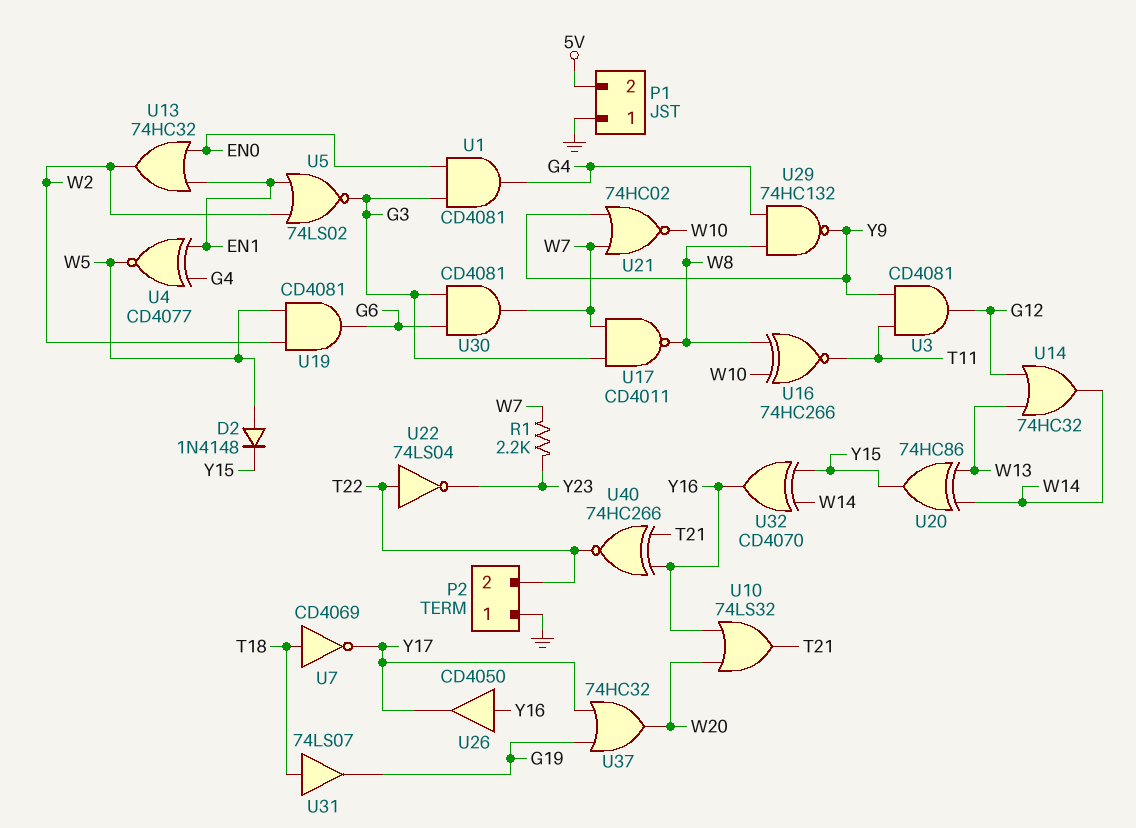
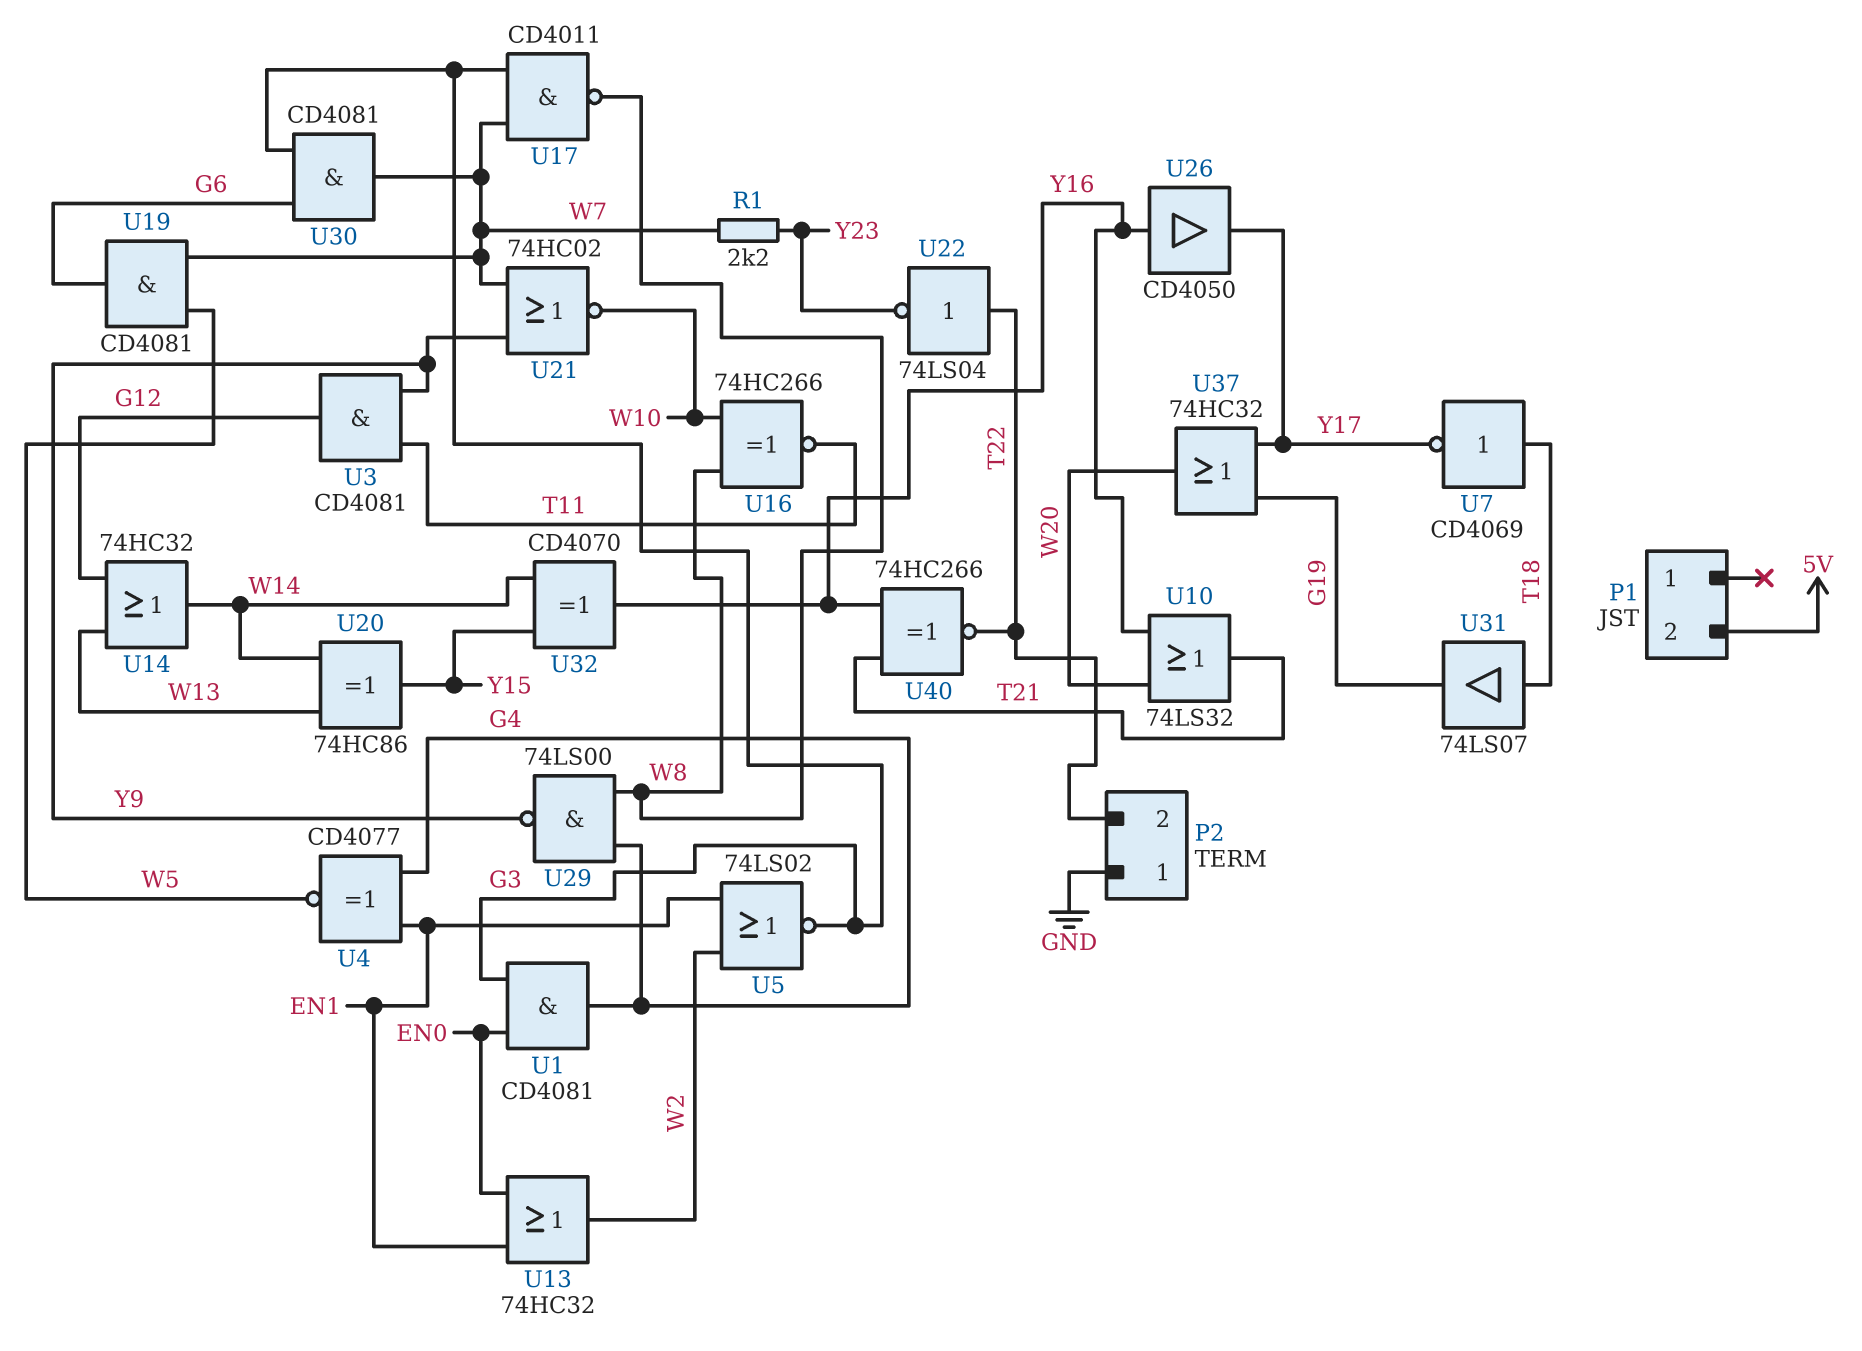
D2: diode 1N4148 (A W5, K Y15) -> none
P1 pin 1: GND -> none
U19: AND CD4081 (in W2, in W5, out G6) -> AND CD4081 (in W5, in W7, out G6)
U29: NAND 74HC132 (in G4, in W8, out Y9) -> NAND 74LS00 (in G4, in W8, out Y9)

